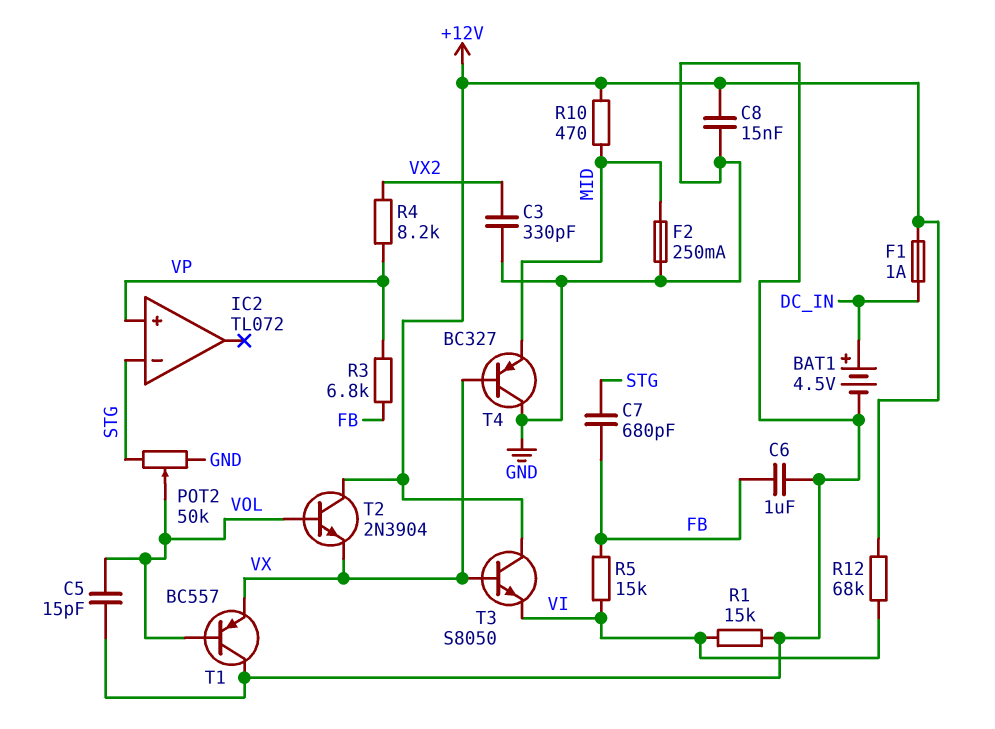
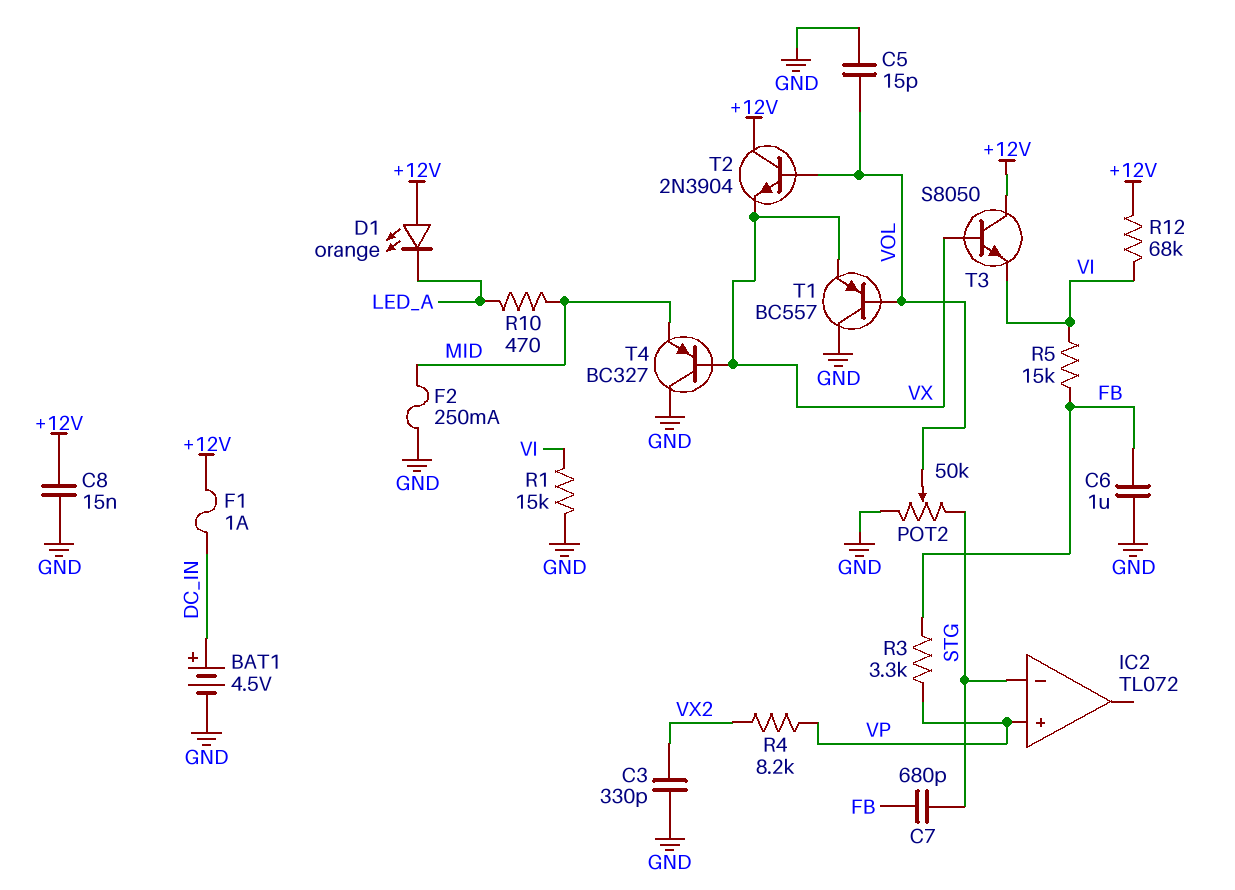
D1: none -> LED orange (A +12V, K LED_A)
R3: 6.8k (FB, VP) -> 3.3k (FB, VP)
R10: 470 (+12V, MID) -> 470 (LED_A, MID)

